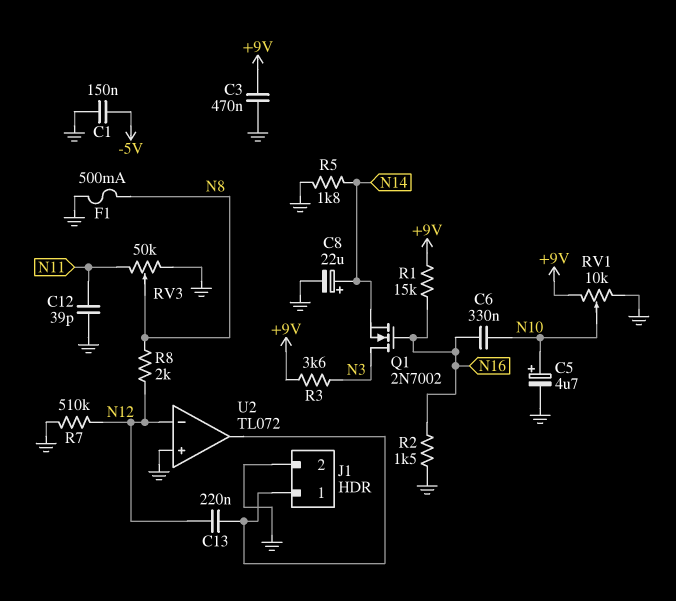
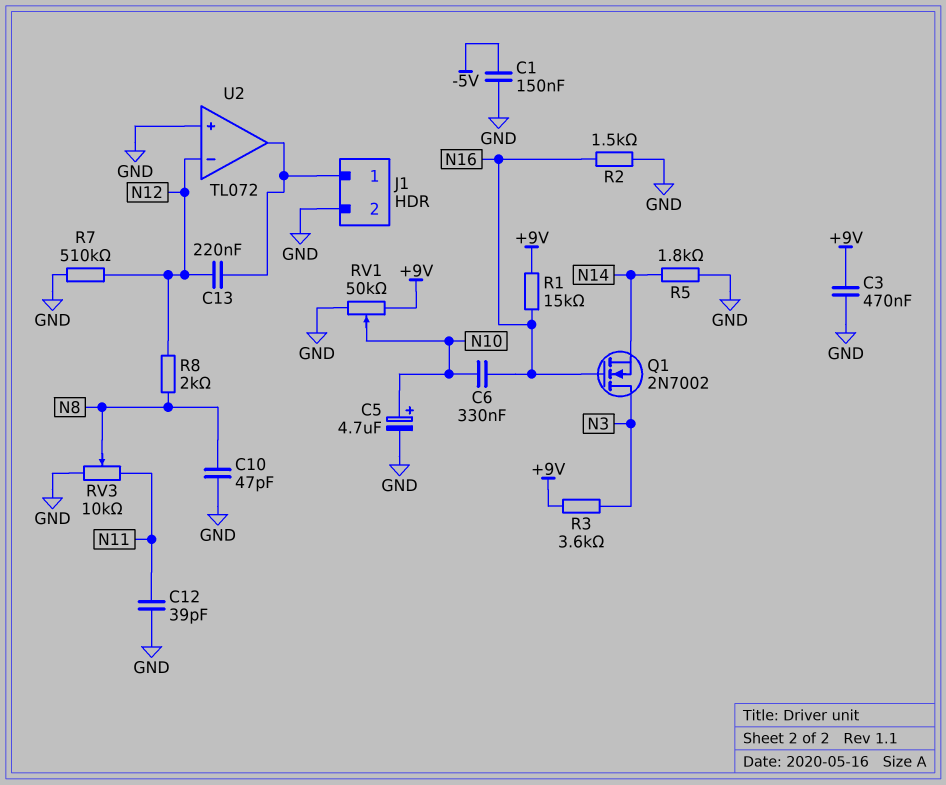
C8: 22uF (plus N14, minus GND) -> none
C10: none -> 47pF (GND, N8)
F1: 500mA (GND, N8) -> none
RV1: 10k (+9V, GND, wiper N10) -> 50k (+9V, GND, wiper N10)
RV3: 50k (GND, N11, wiper N8) -> 10k (GND, N11, wiper N8)

